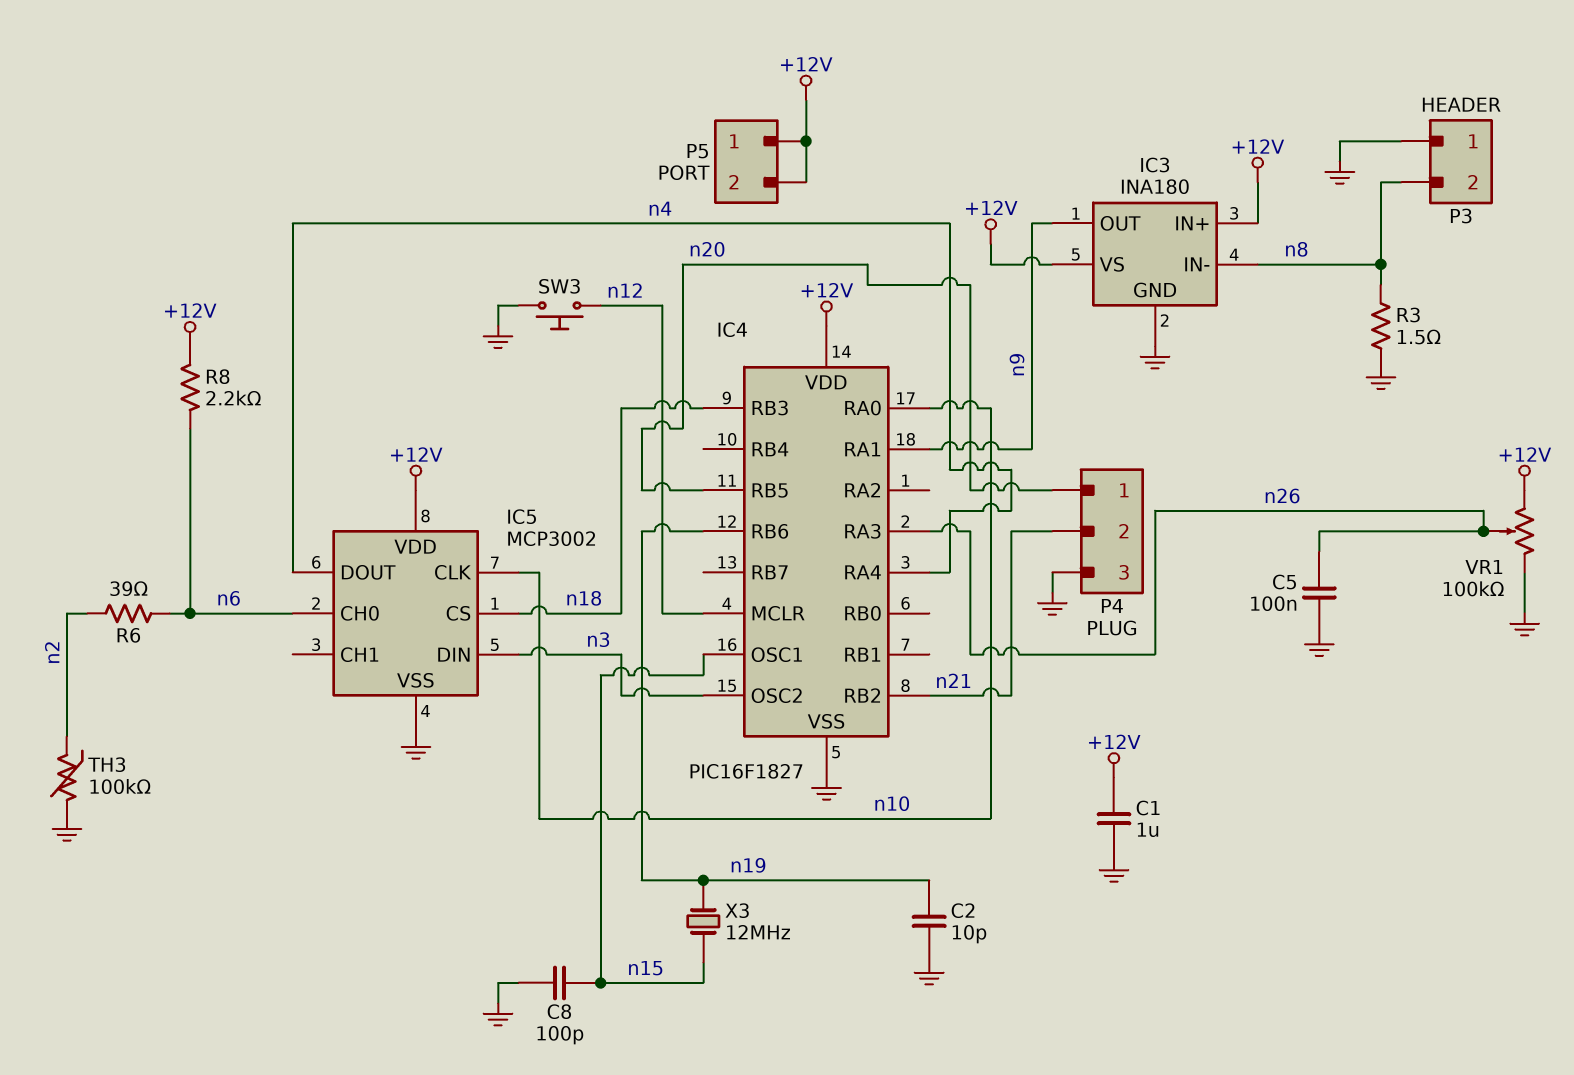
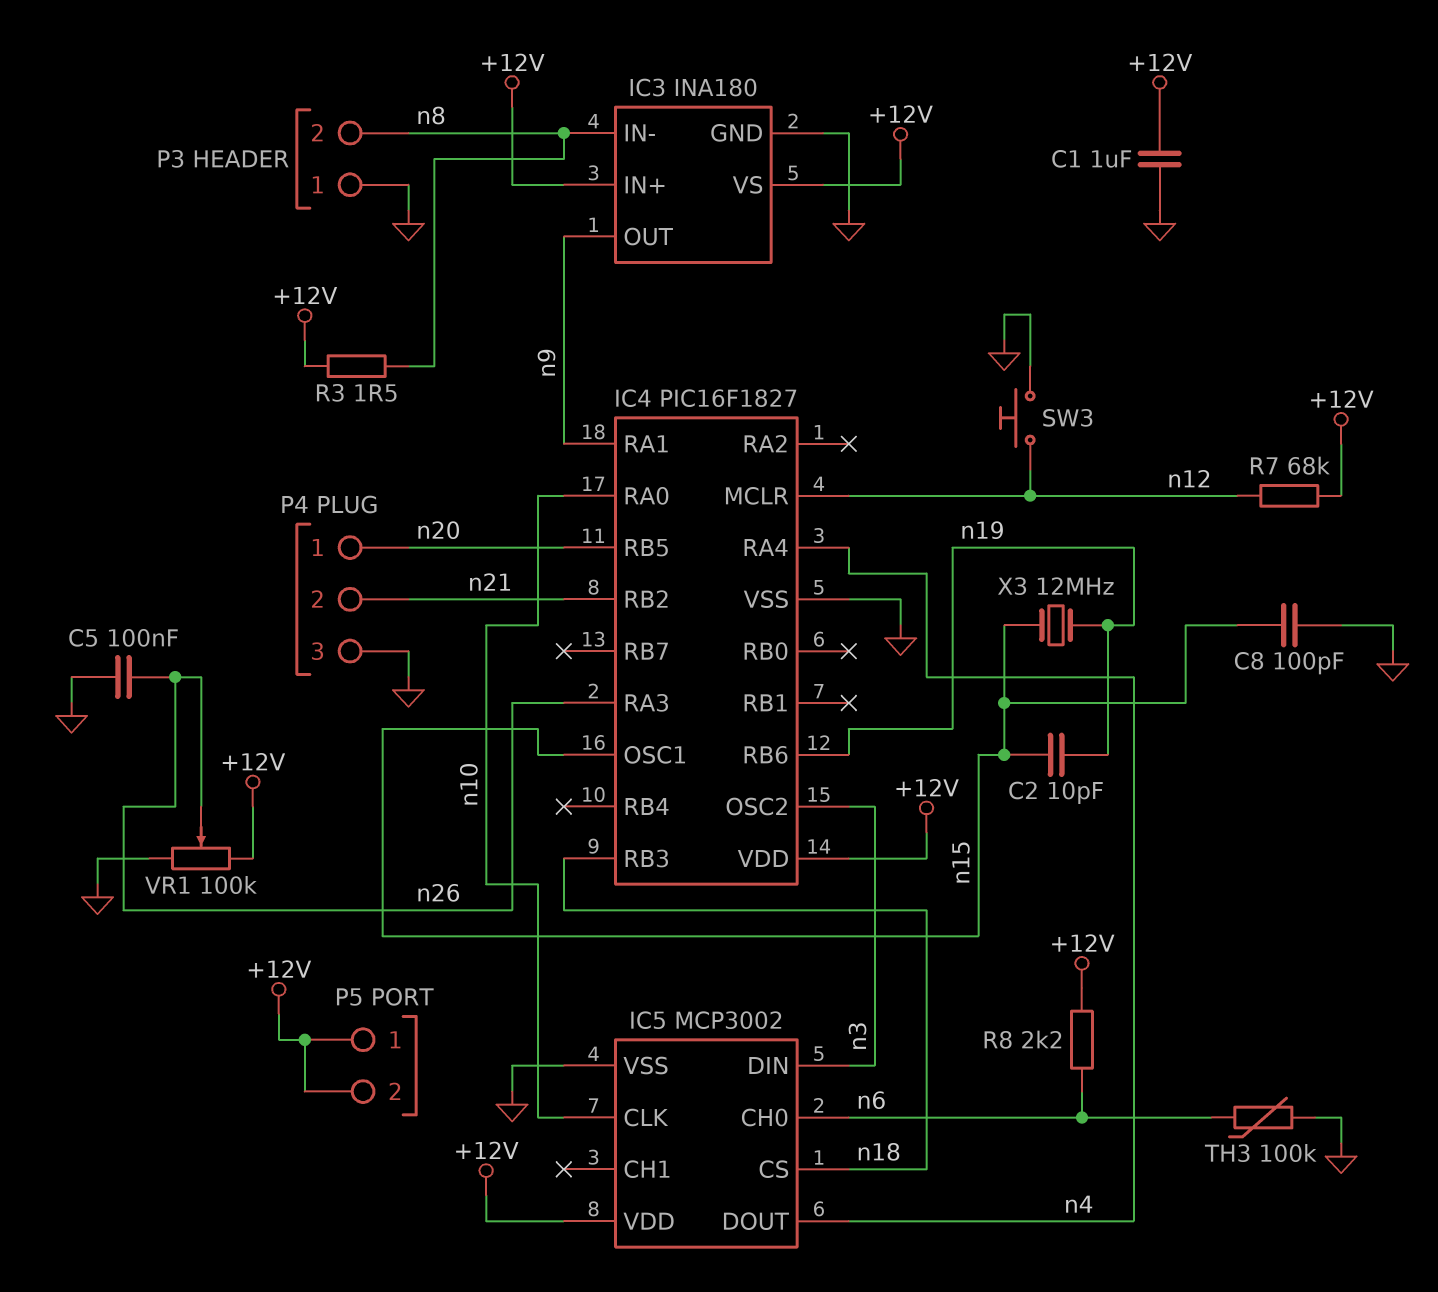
C2: 10pF (GND, n19) -> 10pF (n15, n19)
R3: 1.5 (GND, n8) -> 1.5 (+12V, n8)
R6: 39 (n2, n6) -> none
R7: none -> 68k (+12V, n12)
TH3: 100k (GND, n2) -> 100k (GND, n6)

